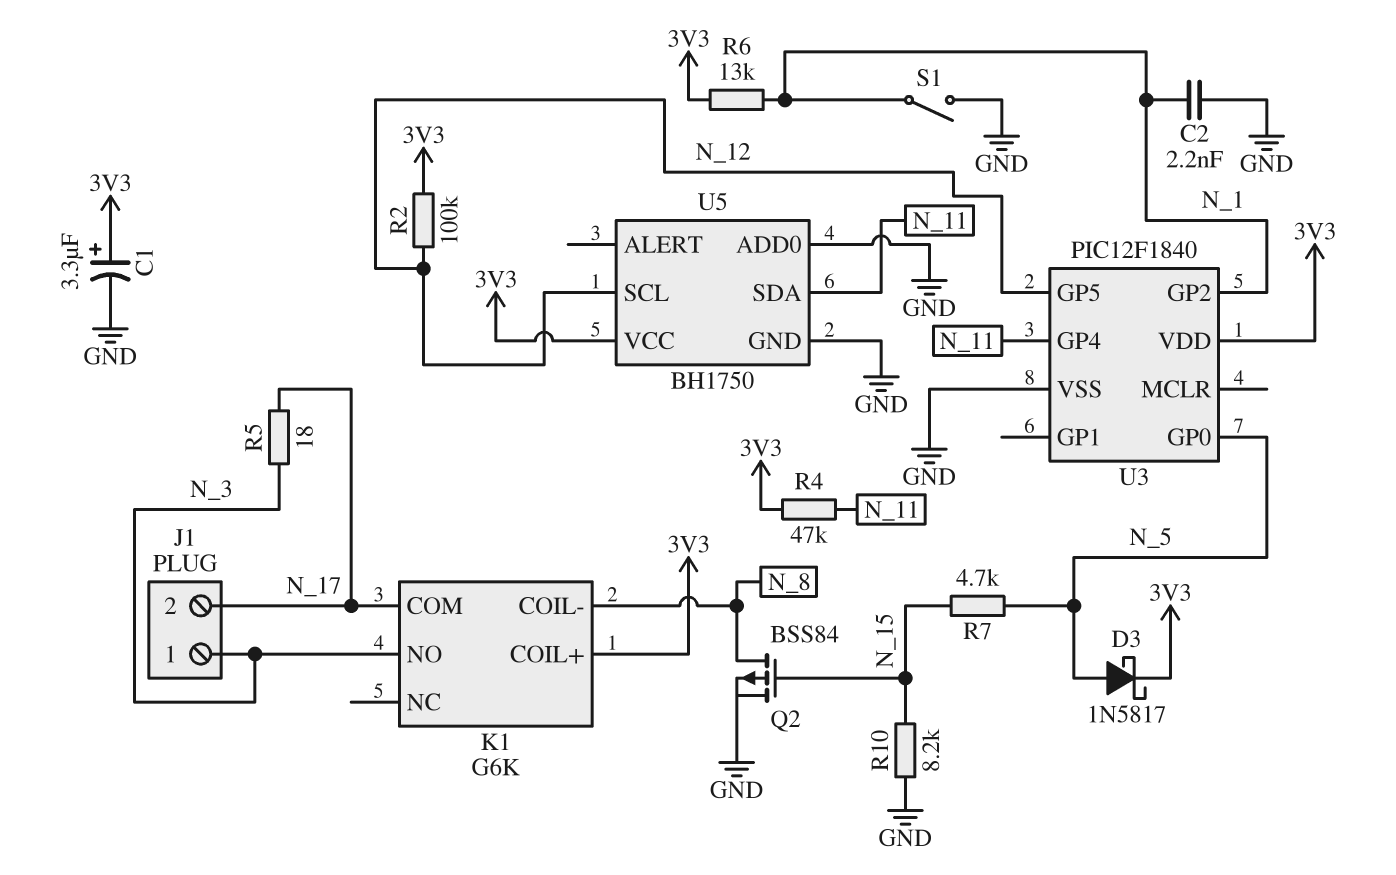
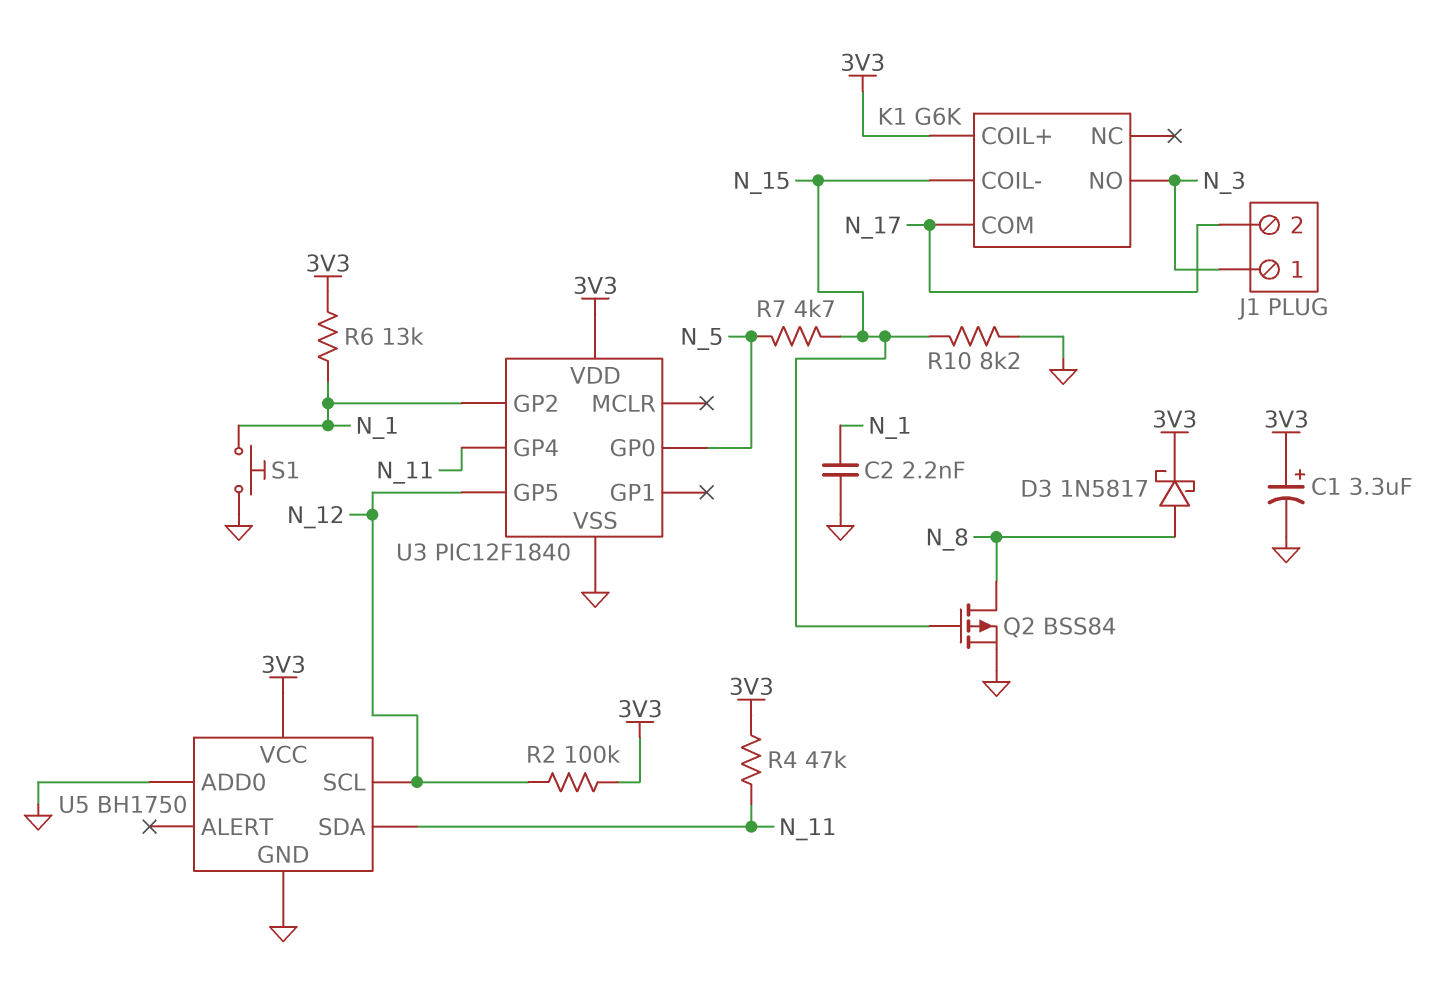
D3: schottky 1N5817 (A N_5, K 3V3) -> schottky 1N5817 (A N_8, K 3V3)
K1 pin COIL-: N_8 -> N_15
R5: 18 (N_3, N_17) -> none
S1: switch (GND, N_1) -> button (GND, N_1)

